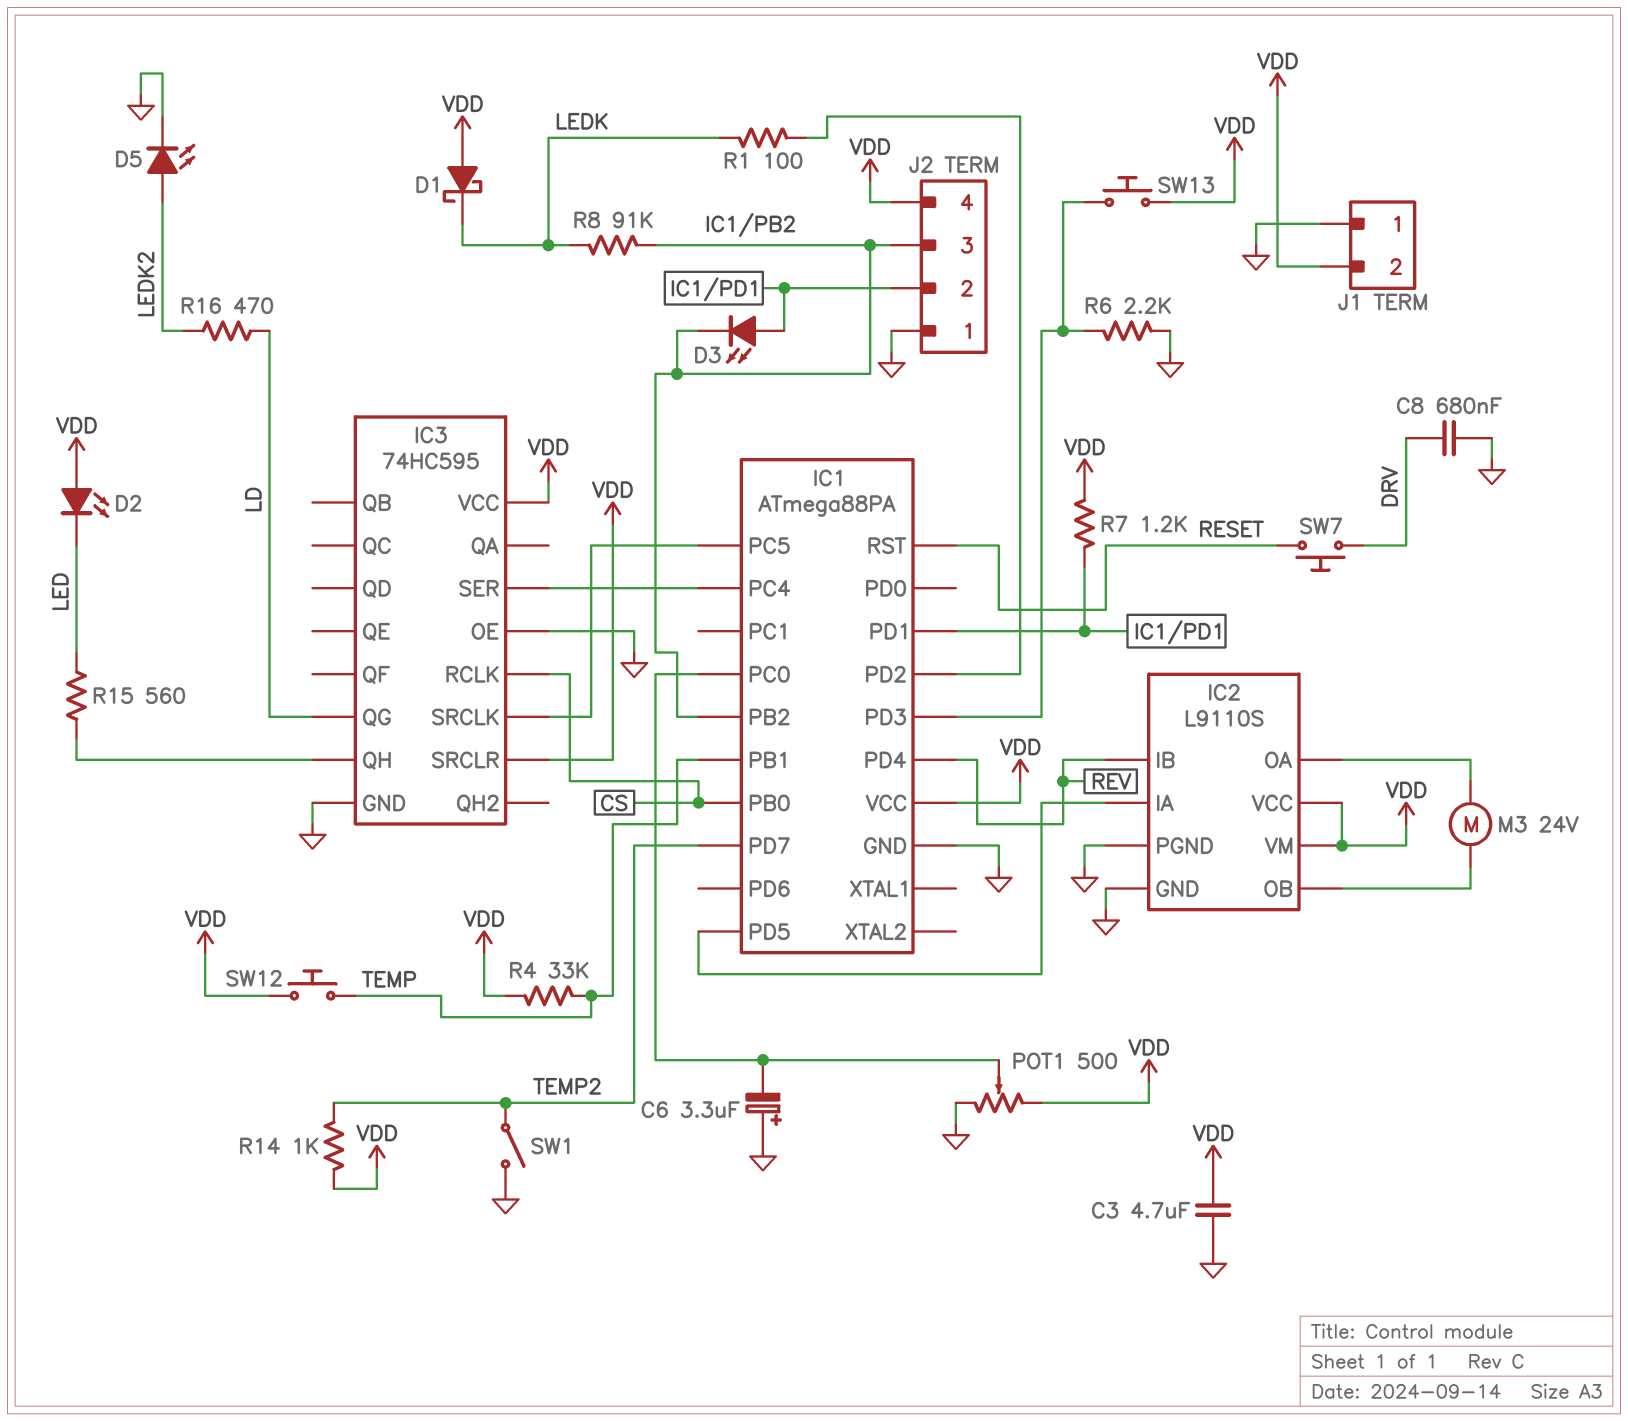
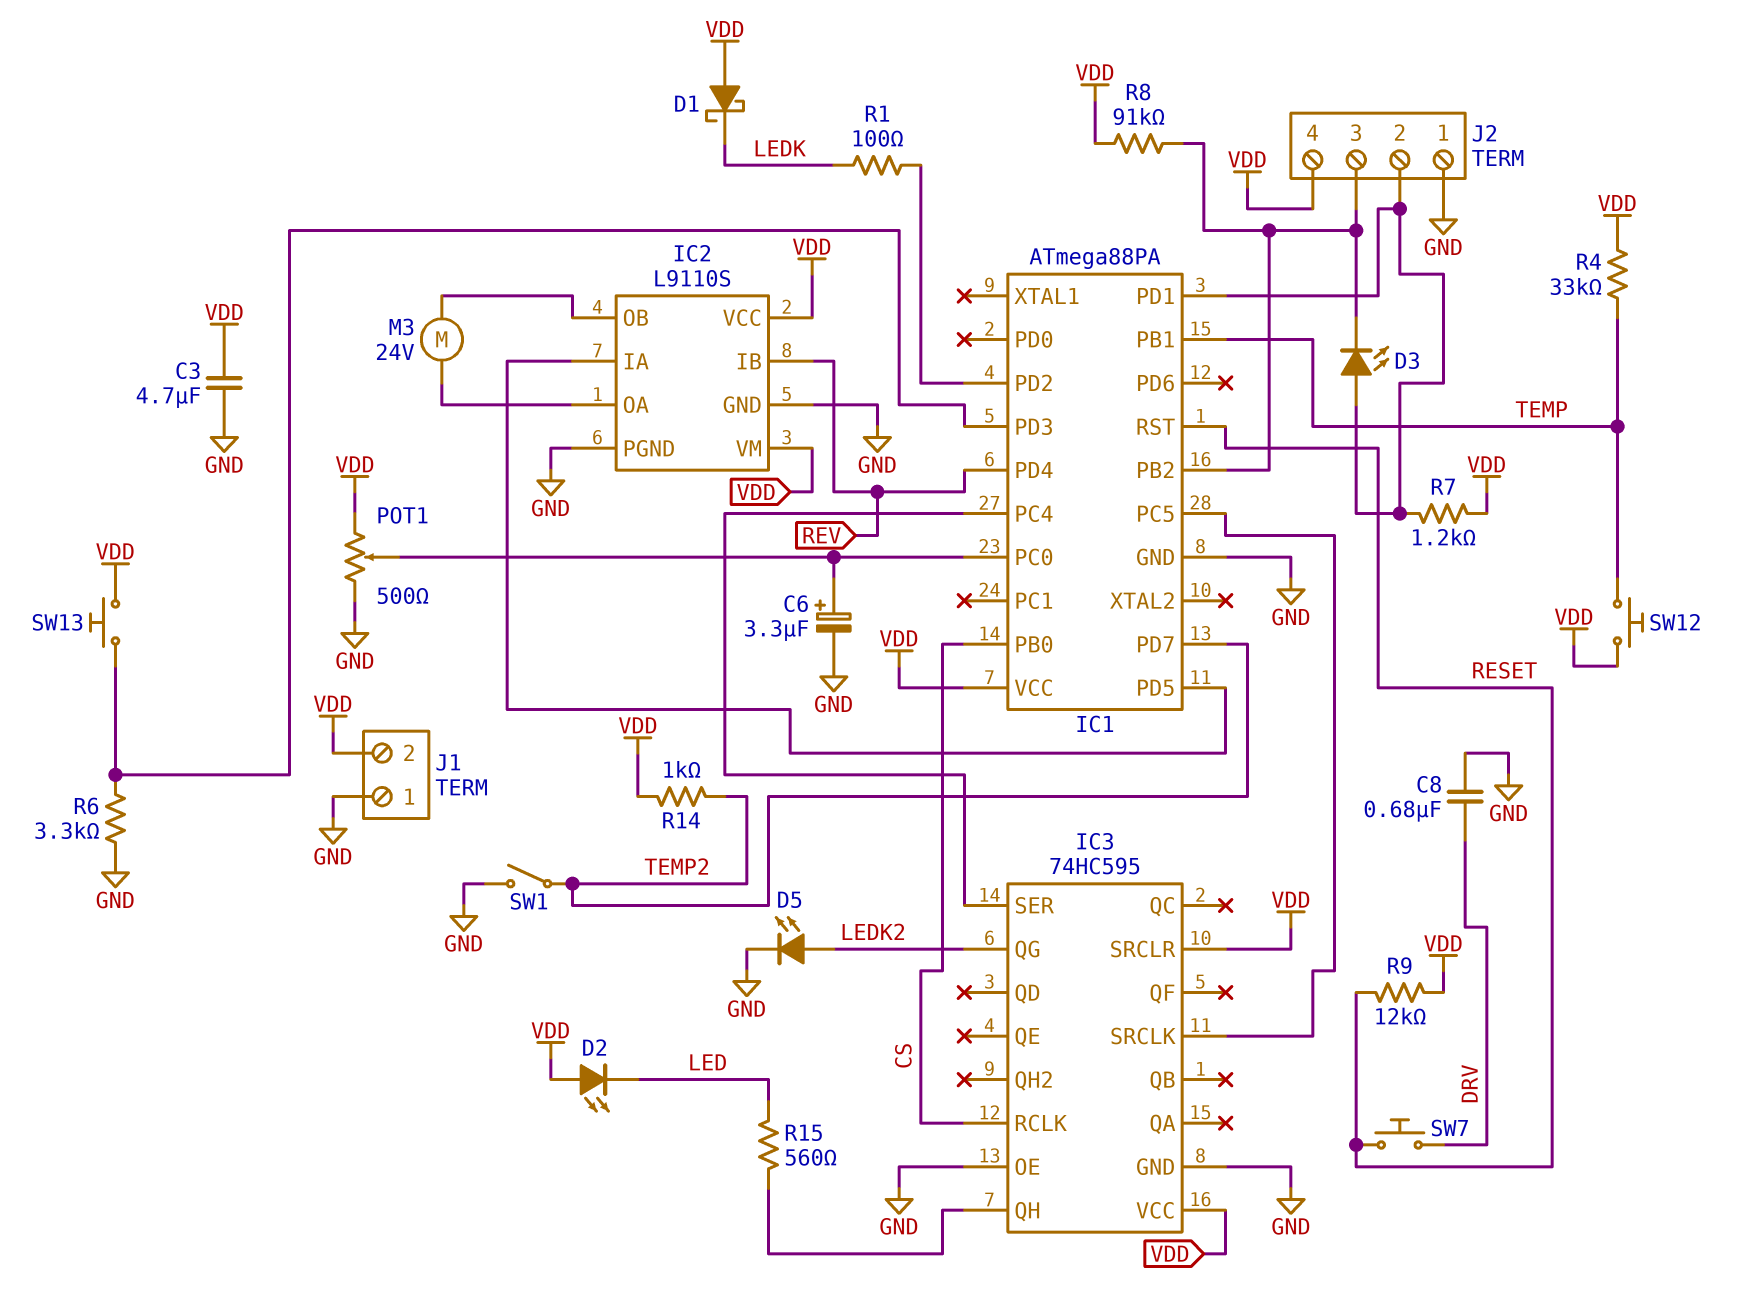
C6: 3.3uF (plus GND, minus IC1/PC0) -> 3.3uF (plus IC1/PC0, minus GND)
IC3 pin QG: LD -> LEDK2
R6: 2.2k (GND, IC1/PD3) -> 3.3k (GND, IC1/PD3)
R8: 91k (IC1/PB2, LEDK) -> 91k (IC1/PB2, VDD)
R9: none -> 12k (RESET, VDD)
R16: 470 (LD, LEDK2) -> none

